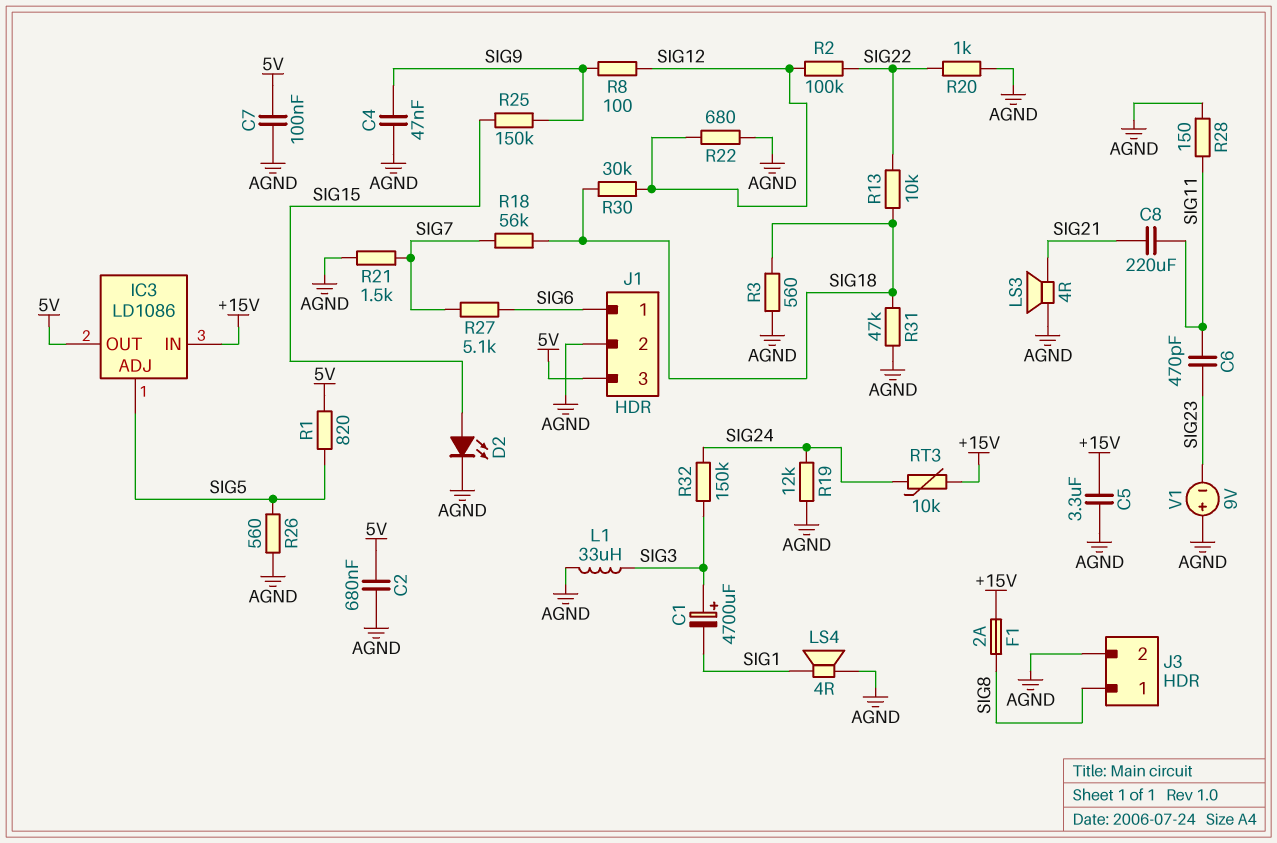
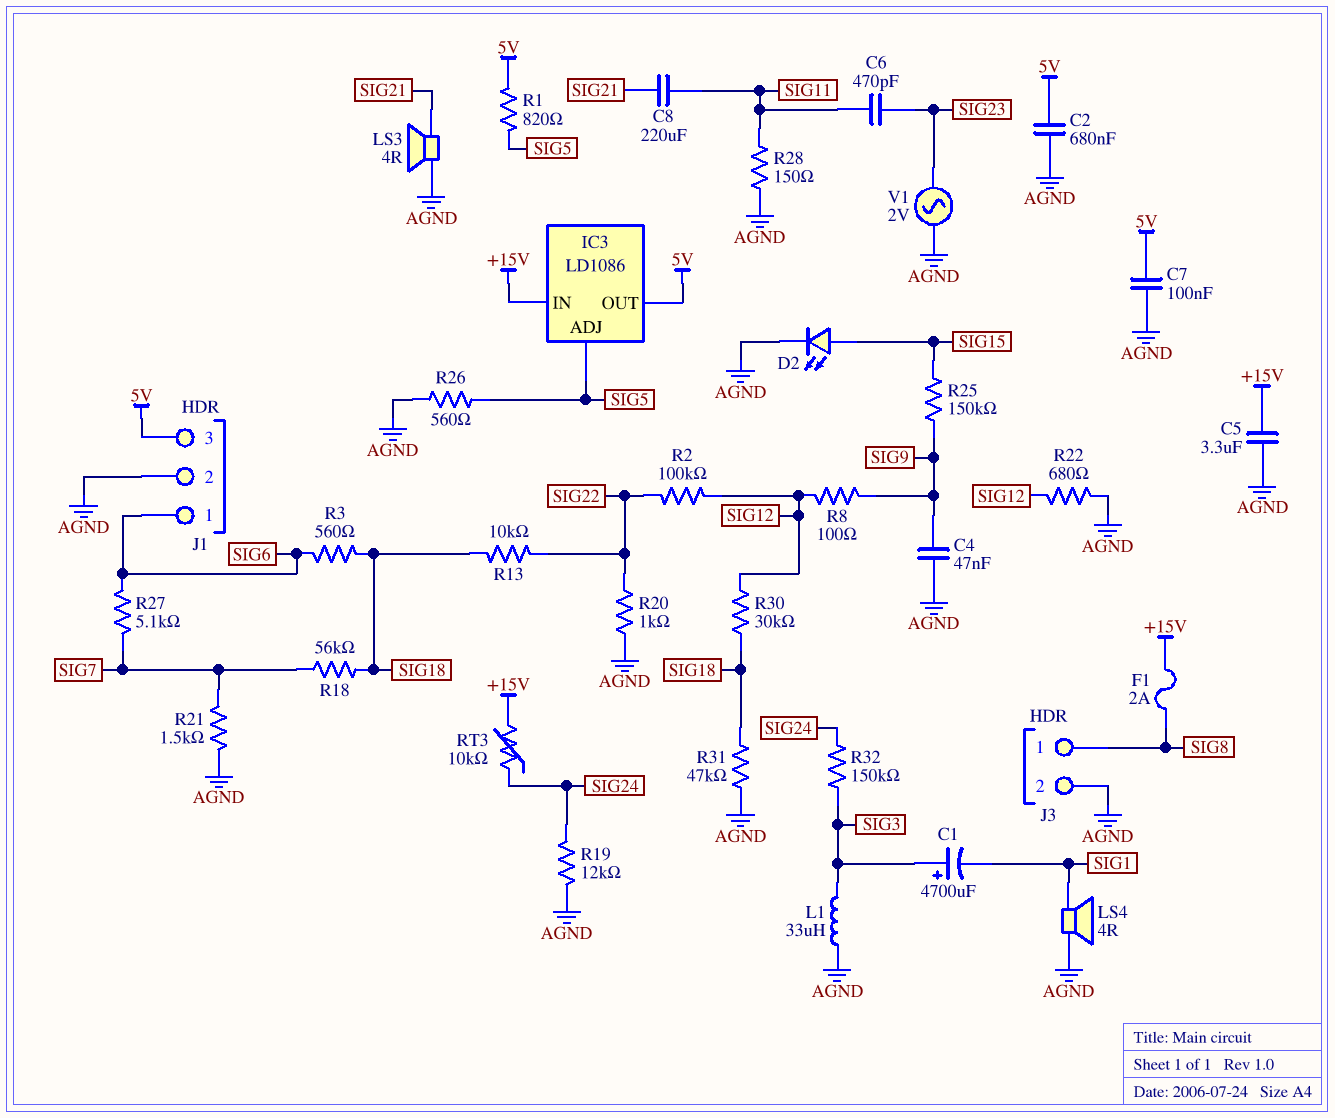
R3: 560 (AGND, SIG18) -> 560 (SIG6, SIG18)
V1: 9V (plus AGND, minus SIG23) -> AC 2V (AGND, SIG23)

